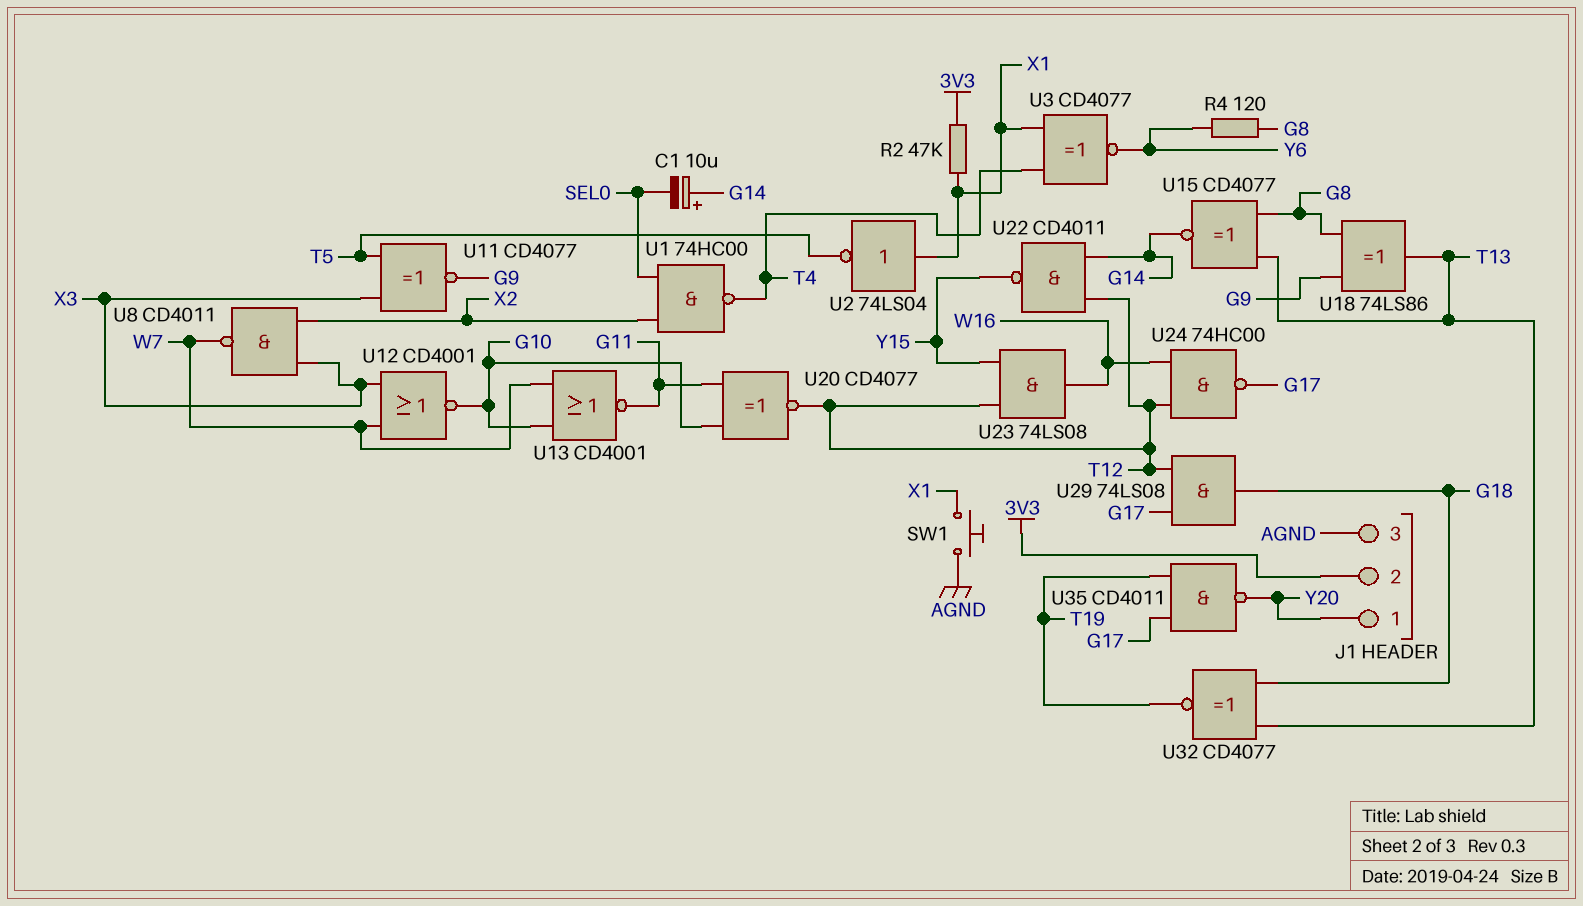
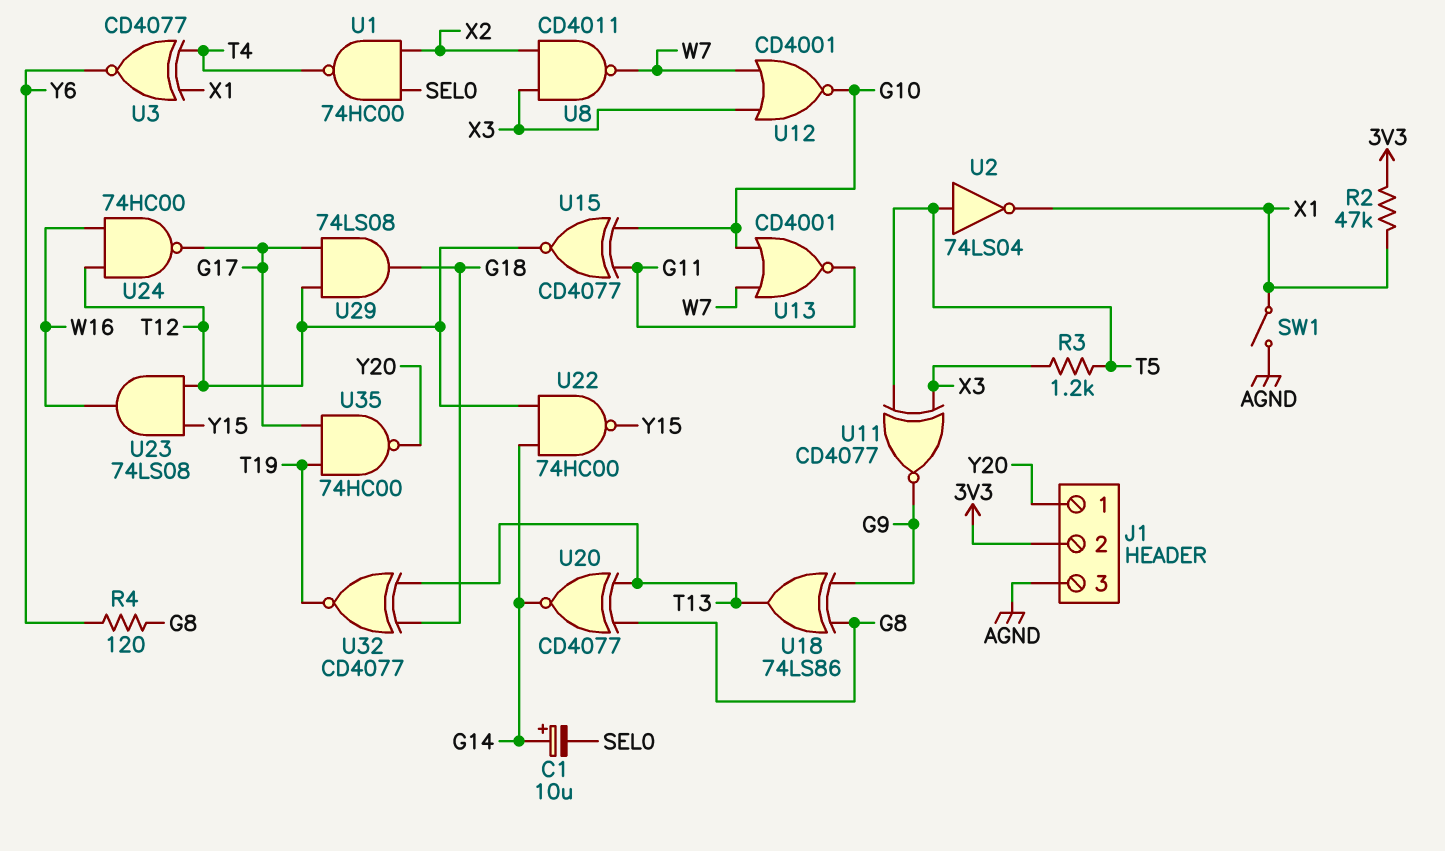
R3: none -> 1.2k (T5, X3)
SW1: button (AGND, X1) -> switch (AGND, X1)
U2: NOT 74LS04 (in X1, out T5) -> NOT 74LS04 (in T5, out X1)
U15: XNOR CD4077 (in G8, in T13, out G14) -> XNOR CD4077 (in G10, in G11, out T12)
U20: XNOR CD4077 (in G10, in G11, out T12) -> XNOR CD4077 (in G8, in T13, out G14)
U22: NAND CD4011 (in G14, in T12, out Y15) -> NAND 74HC00 (in G14, in T12, out Y15)
U35: NAND CD4011 (in G17, in T19, out Y20) -> NAND 74HC00 (in G17, in T19, out Y20)

